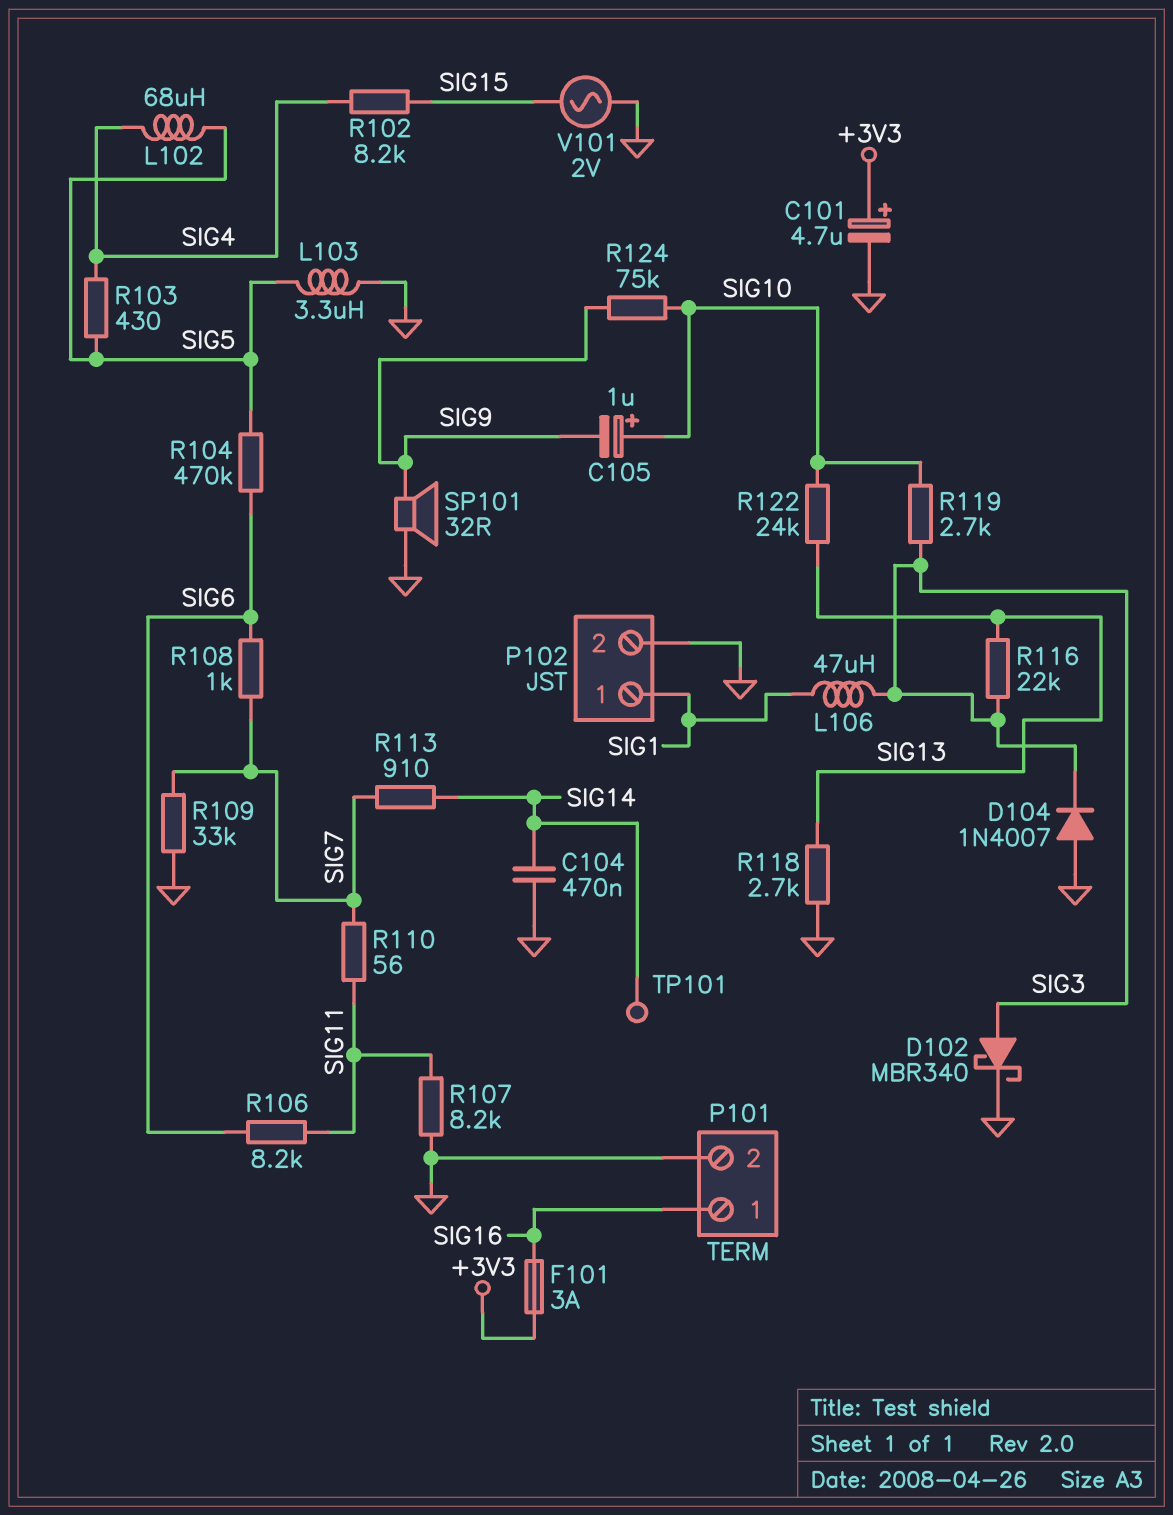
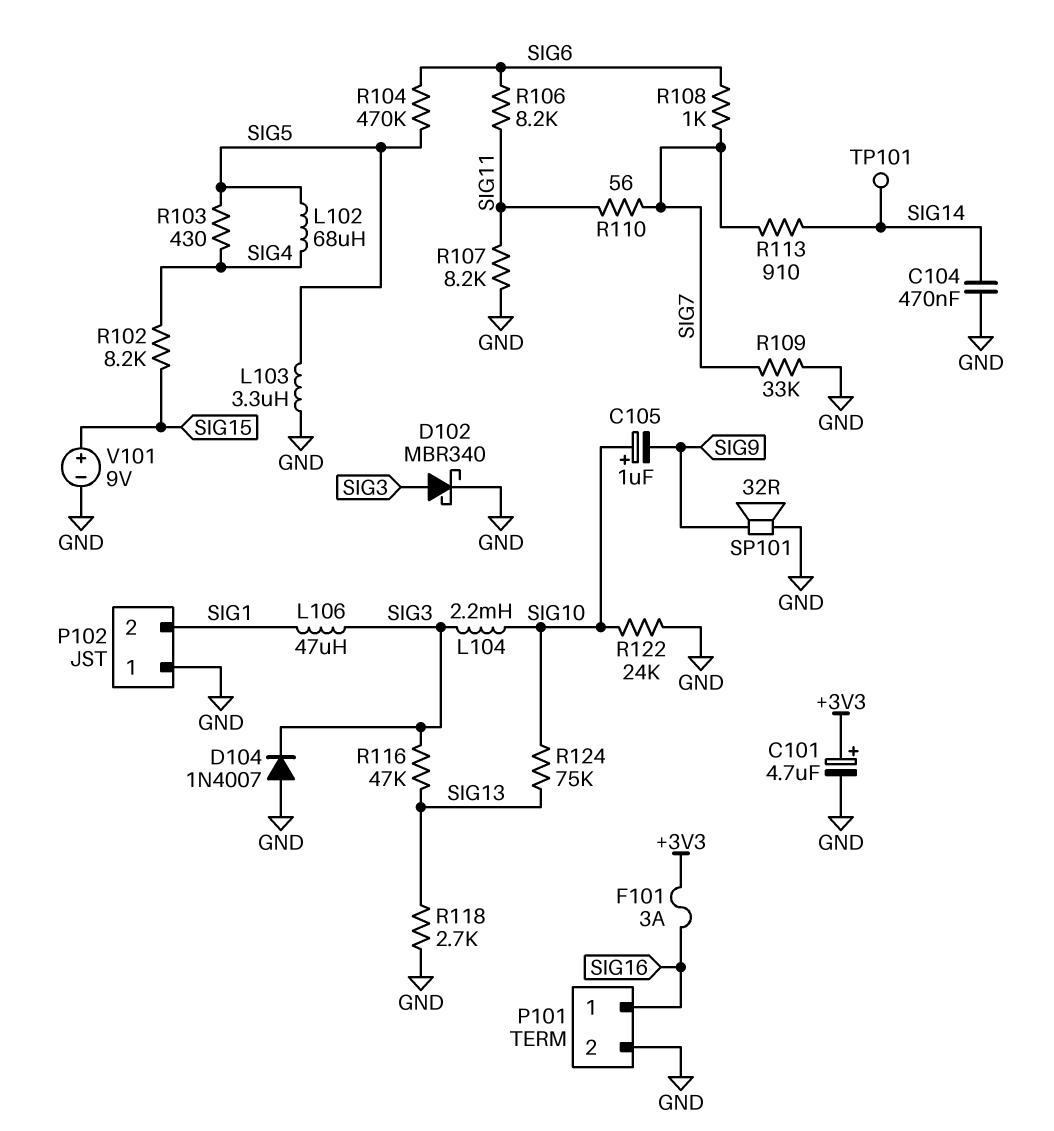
L104: none -> 2.2mH (SIG3, SIG10)
P102 pin 1: SIG1 -> GND
P102 pin 2: GND -> SIG1
R116: 22k (SIG3, SIG13) -> 47k (SIG3, SIG13)
R119: 2.7k (SIG3, SIG10) -> none
R122: 24k (SIG10, SIG13) -> 24k (GND, SIG10)
R124: 75k (SIG9, SIG10) -> 75k (SIG10, SIG13)
V101: AC 2V (GND, SIG15) -> 9V (plus SIG15, minus GND)

